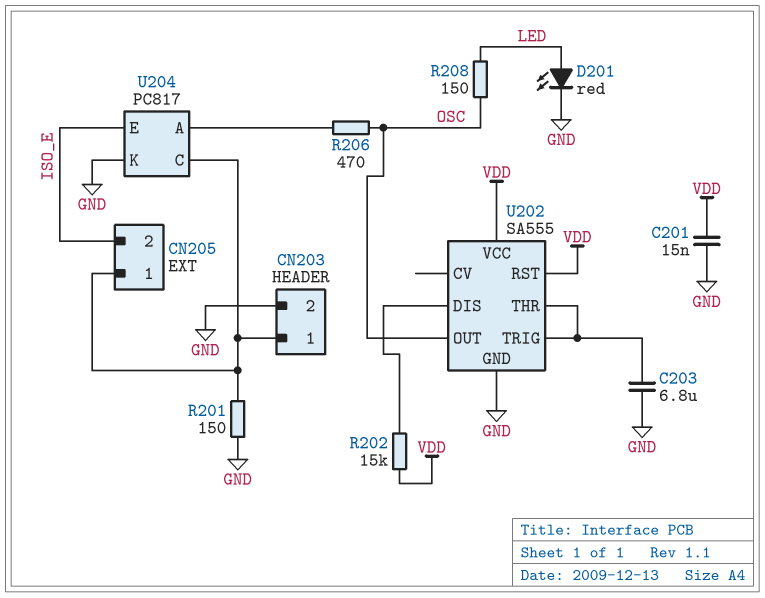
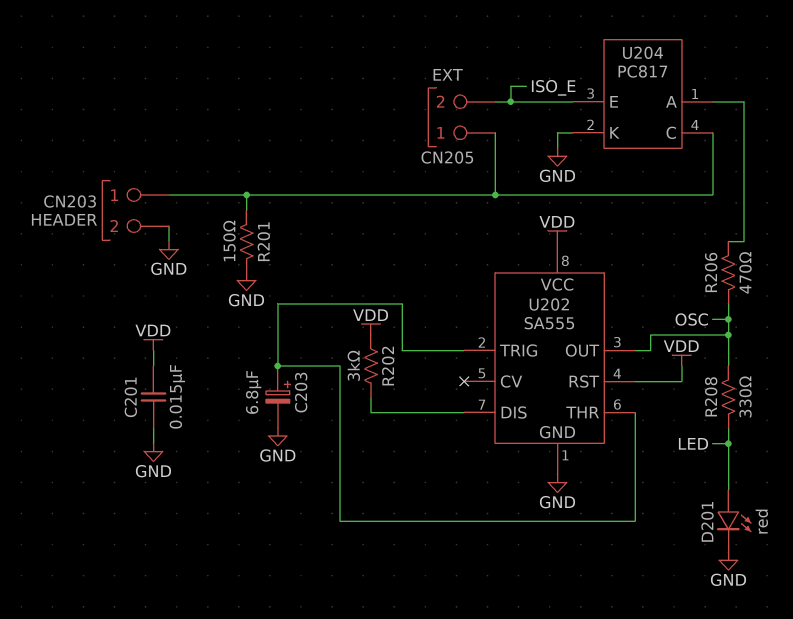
C203: 6.8uF (GND, U202/THR) -> 6.8uF (plus U202/THR, minus GND)
R202: 15k (U202/DIS, VDD) -> 3k (U202/DIS, VDD)
R208: 150 (LED, OSC) -> 330 (LED, OSC)

